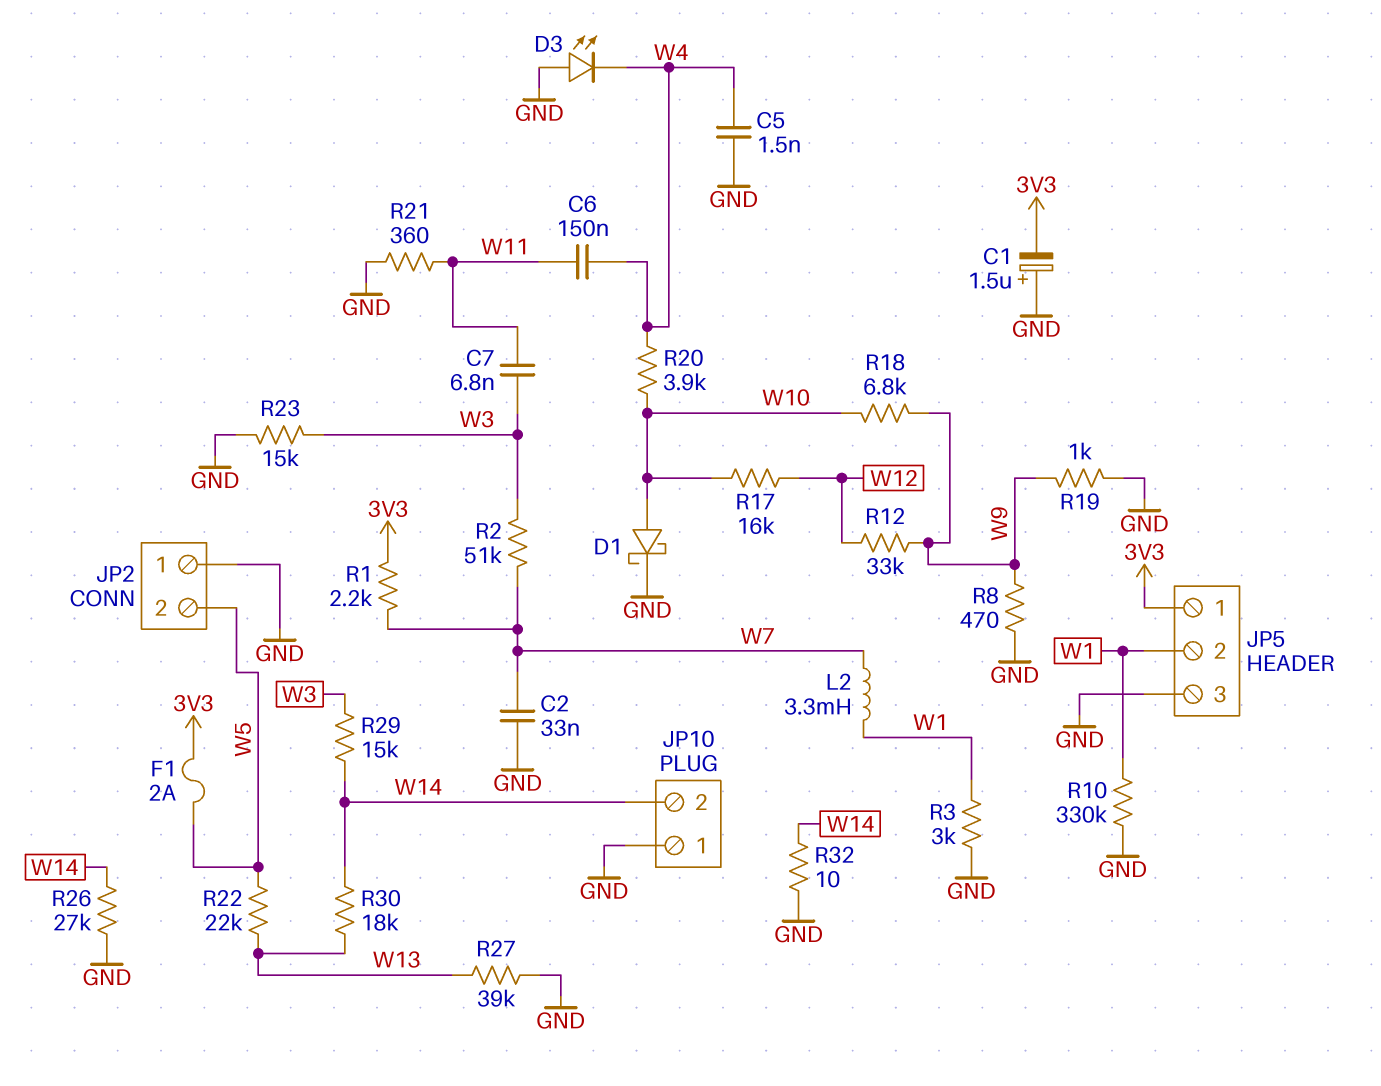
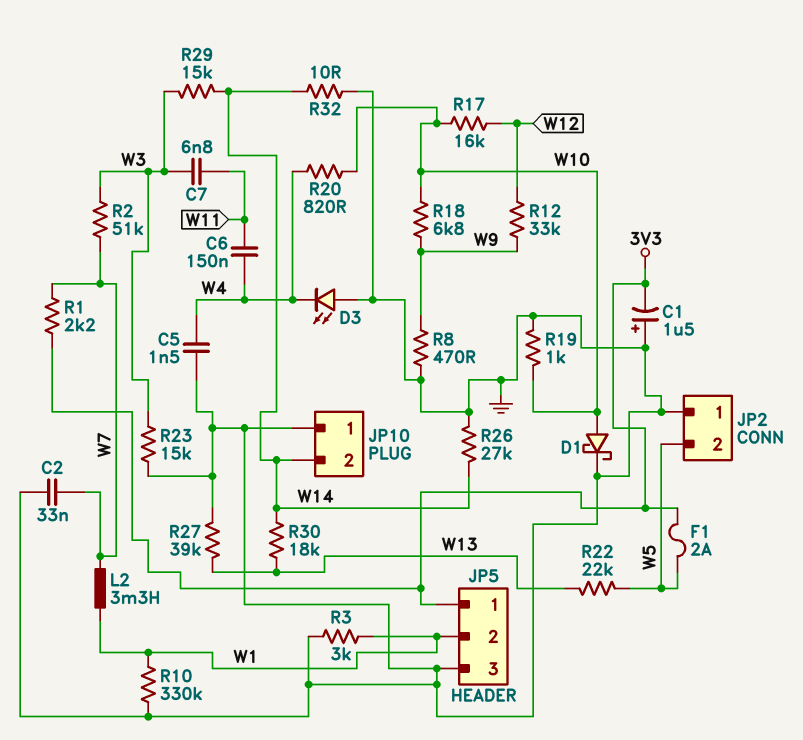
R19: 1k (GND, W9) -> 1k (GND, W10)
R20: 3.9k (W4, W10) -> 820 (W4, W10)
R21: 360 (GND, W11) -> none

